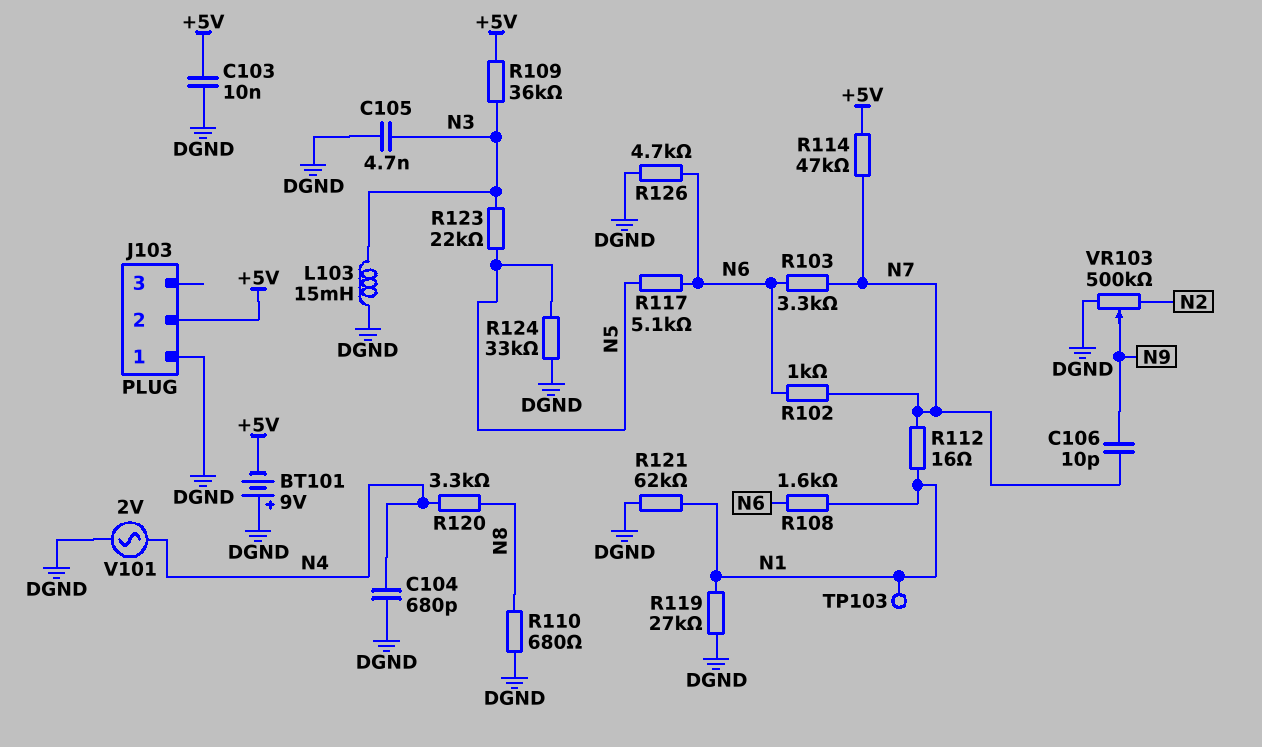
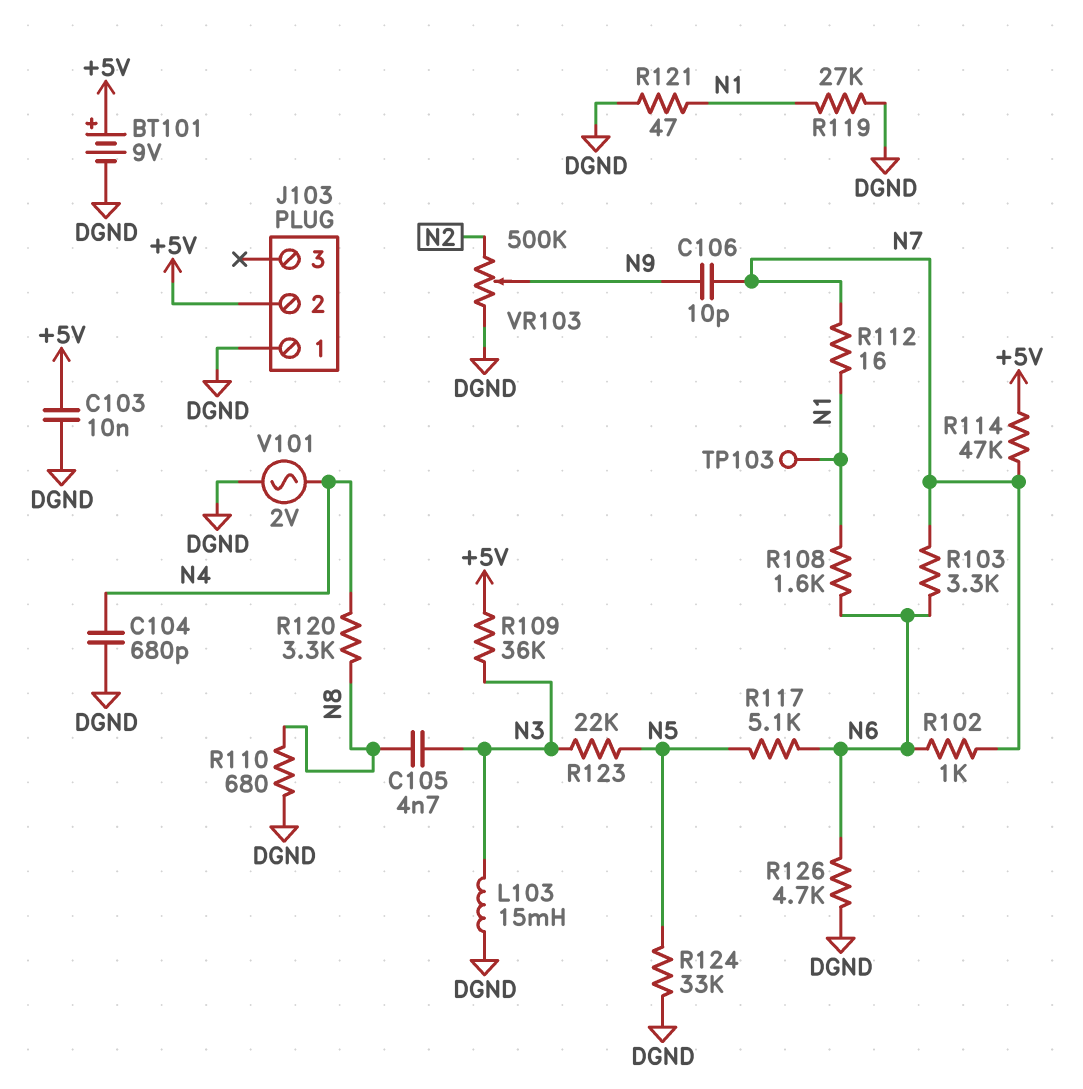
BT101: 9V (plus DGND, minus +5V) -> 9V (plus +5V, minus DGND)
C105: 4.7nF (DGND, N3) -> 4.7nF (N3, N8)
R121: 62k (DGND, N1) -> 47 (DGND, N1)

